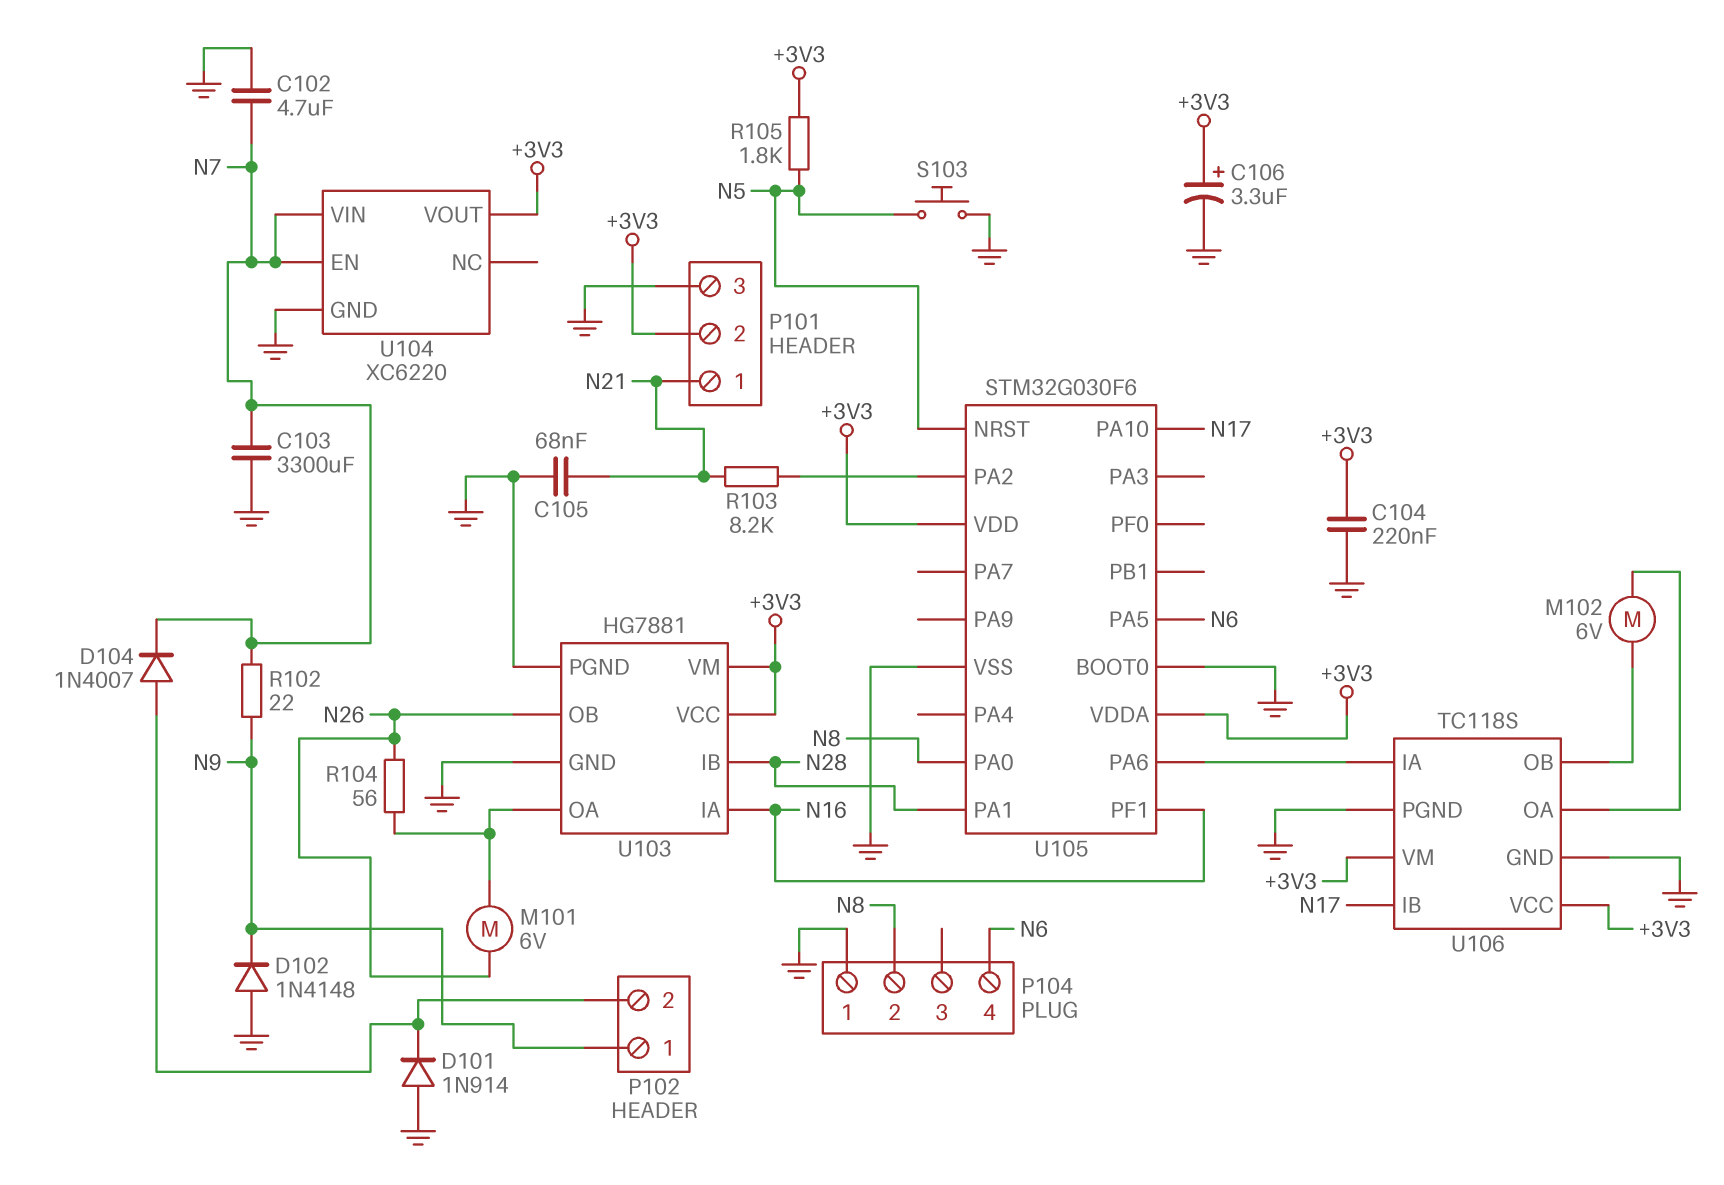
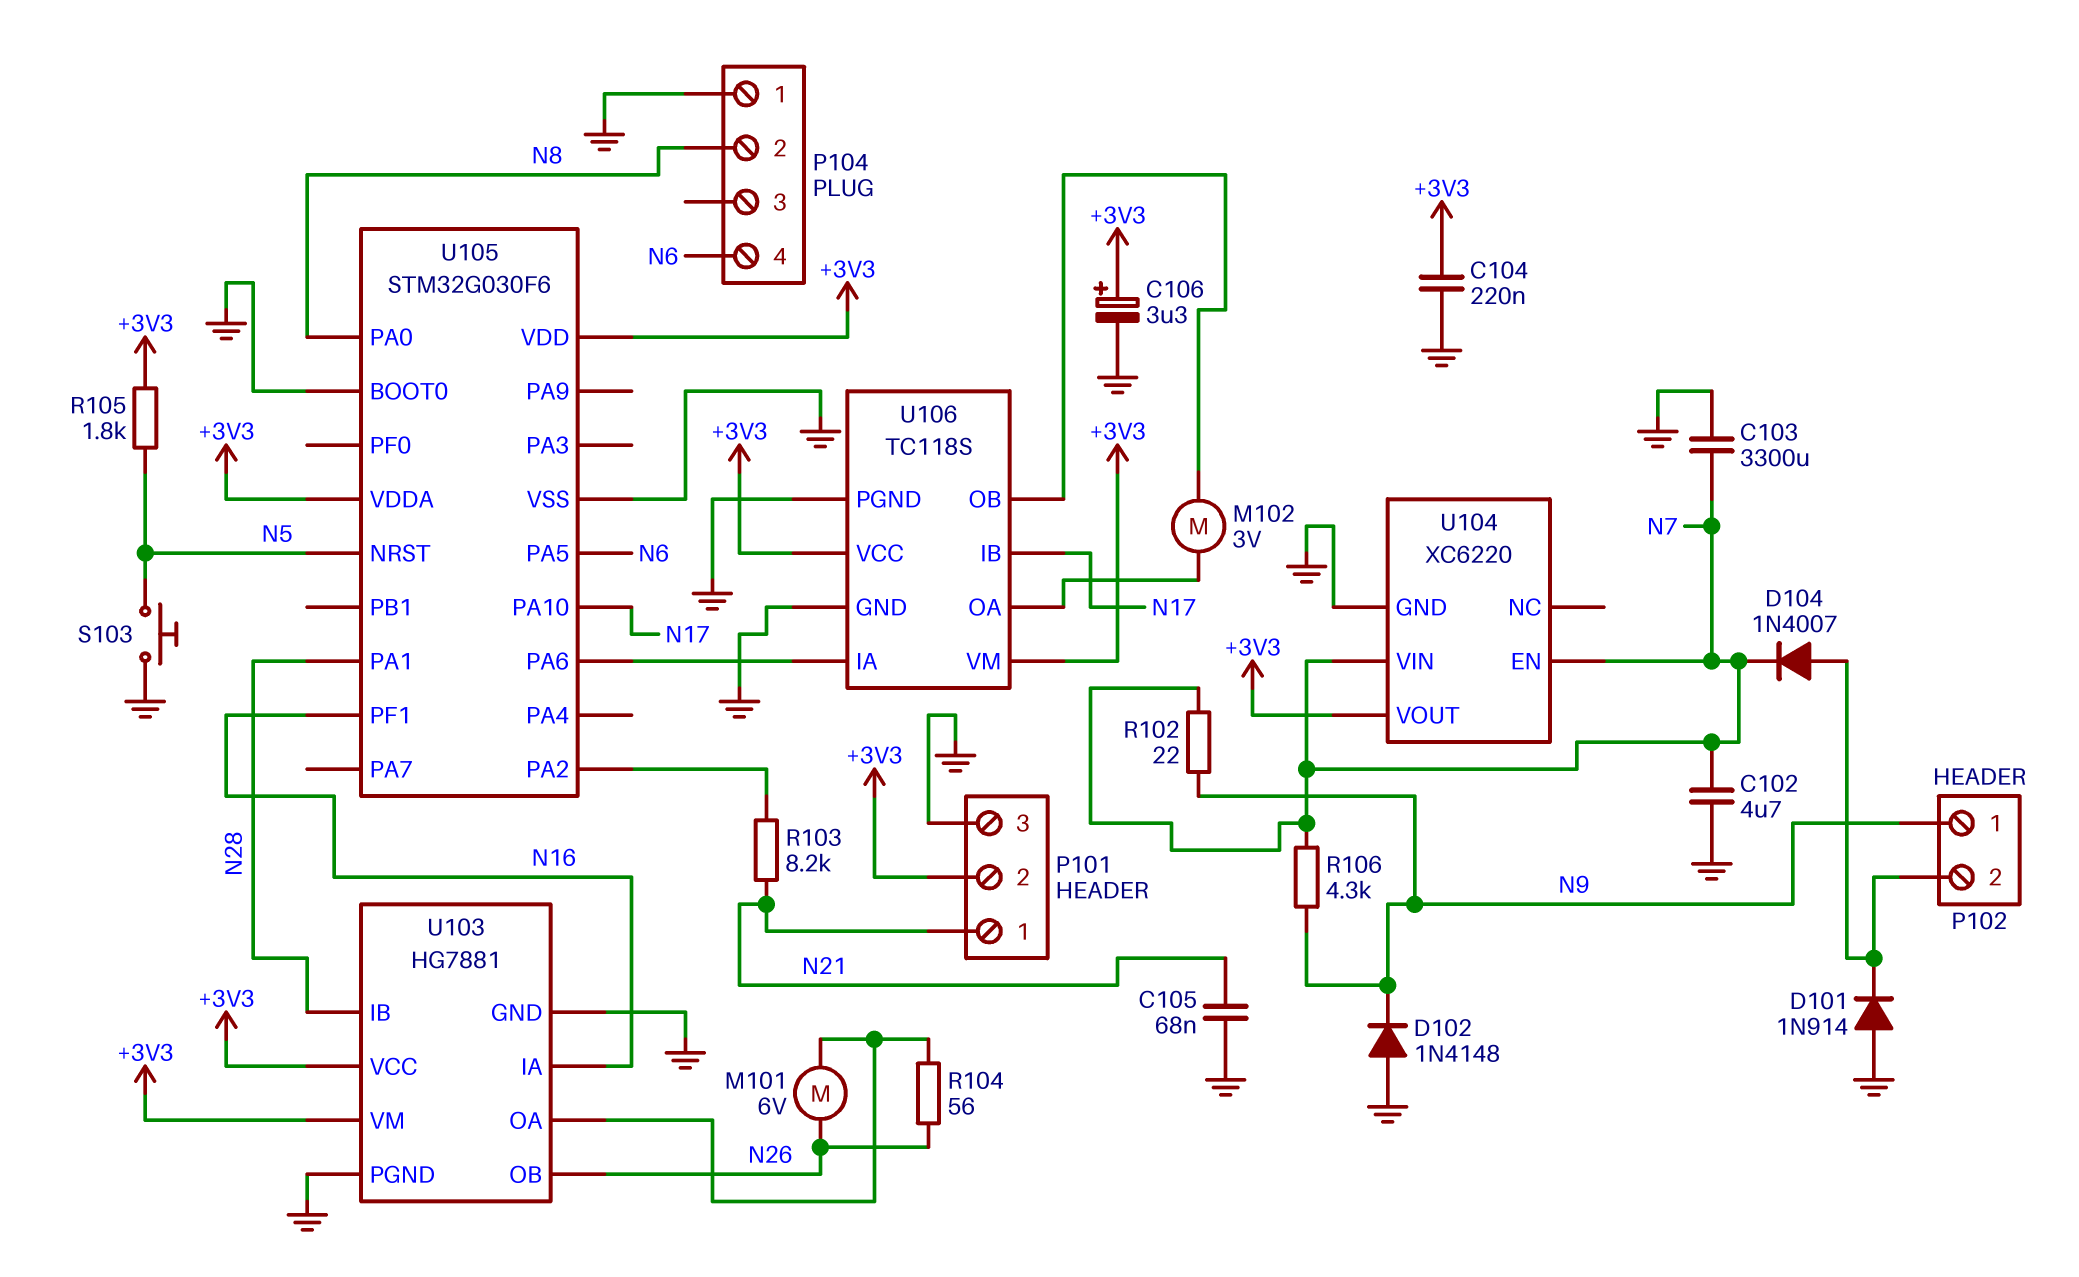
M102: motor 6V (U106/OA, U106/OB) -> motor 3V (U106/OA, U106/OB)
R106: none -> 4.3k (N7, N9)

